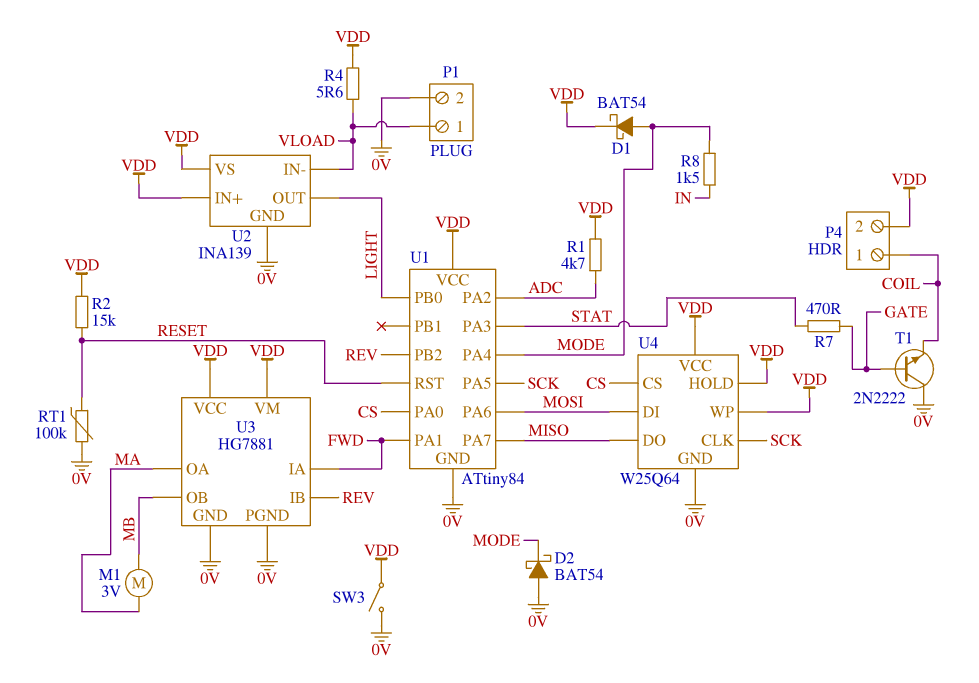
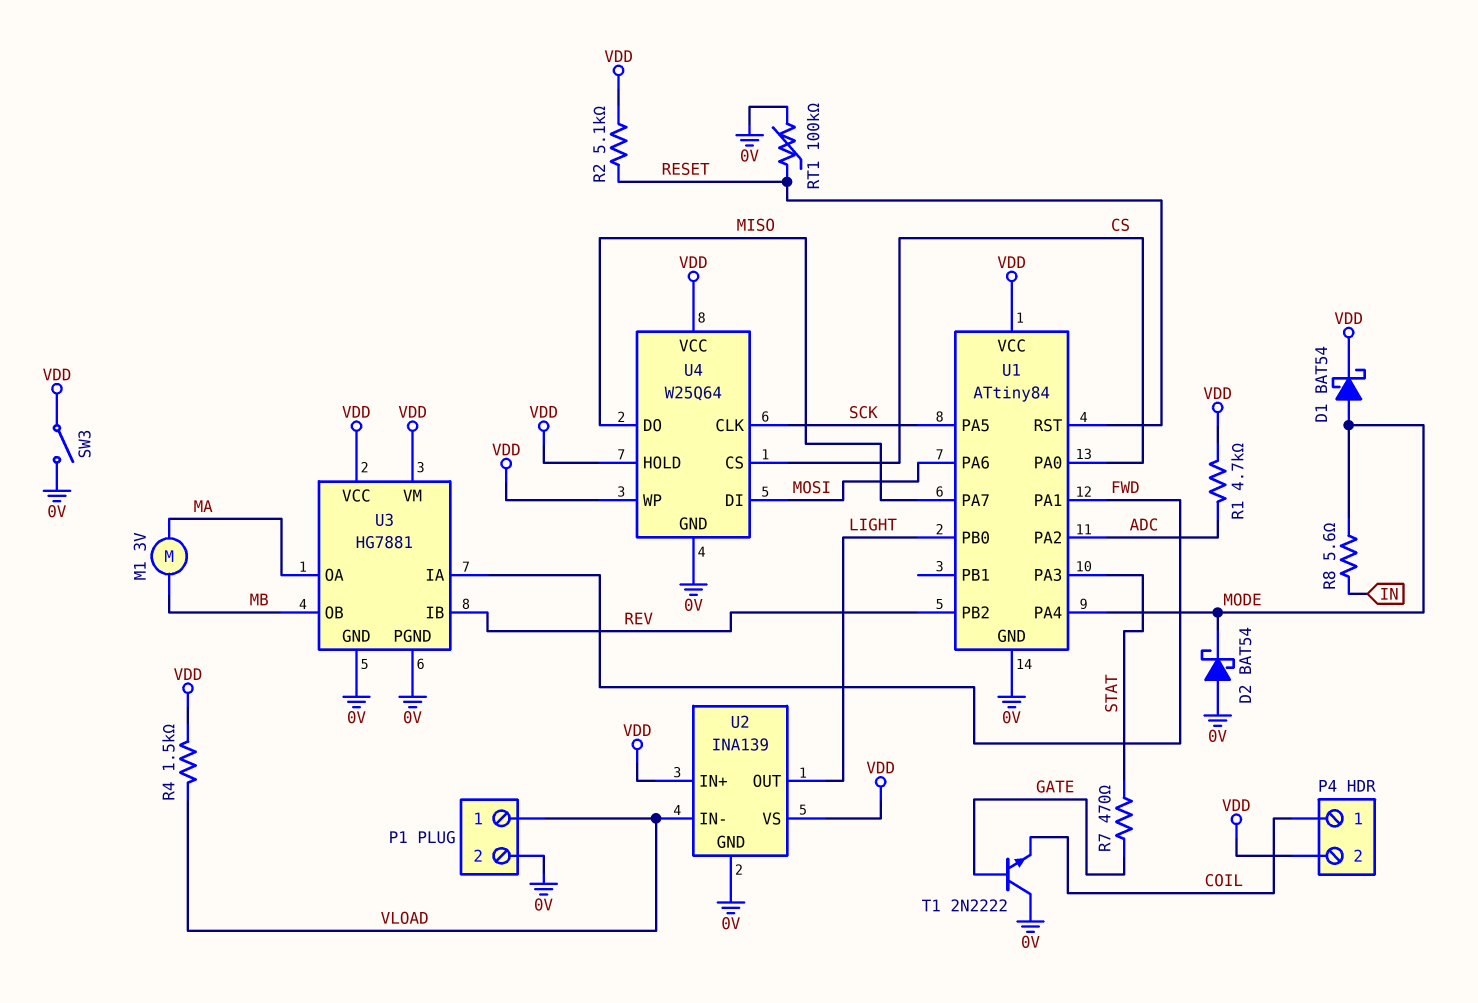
R2: 15k (RESET, VDD) -> 5.1k (RESET, VDD)
R4: 5.6 (VDD, VLOAD) -> 1.5k (VDD, VLOAD)
R8: 1.5k (IN, MODE) -> 5.6 (IN, MODE)

